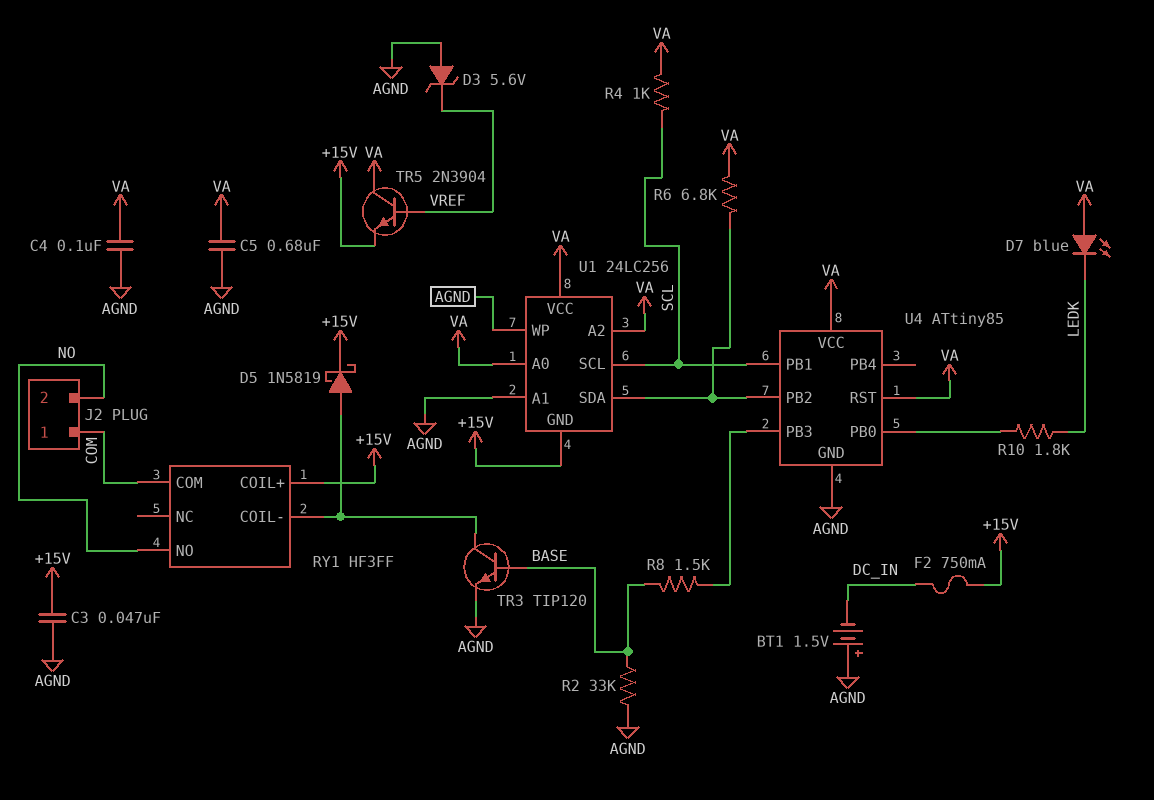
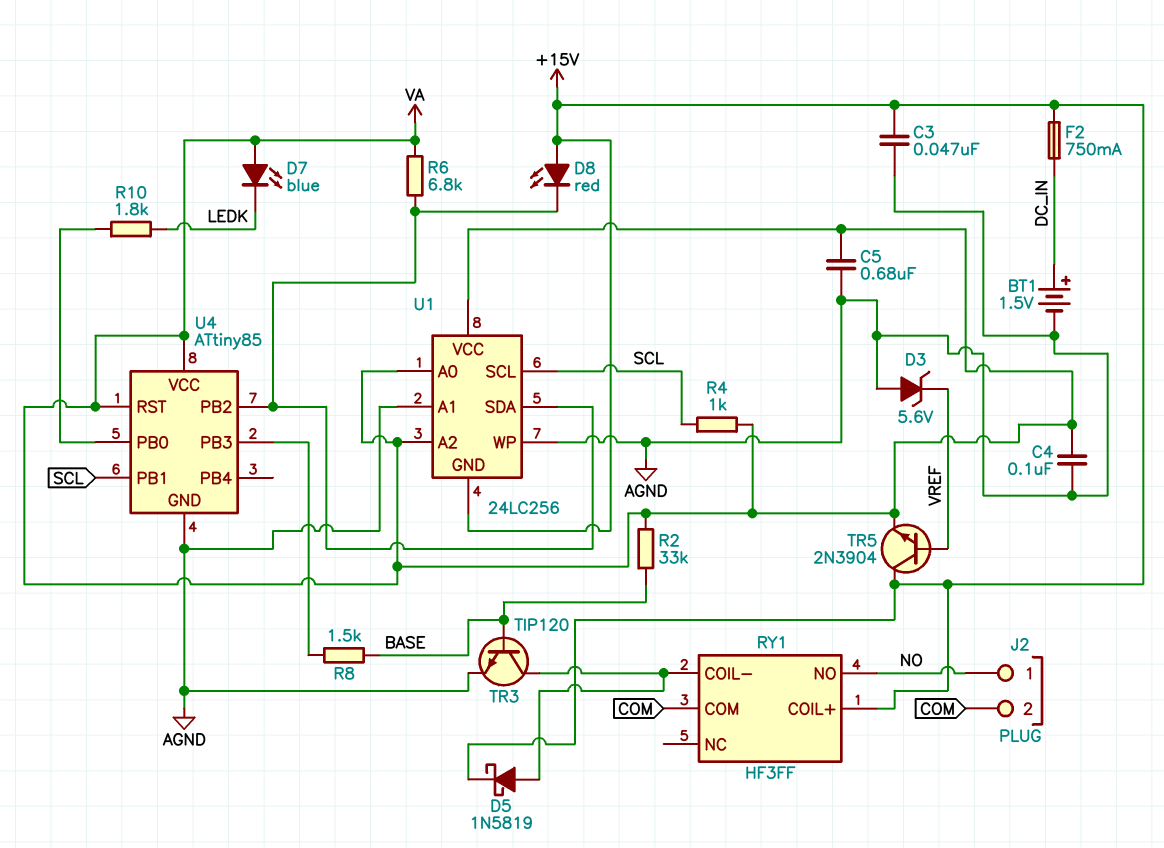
BT1: 1.5V (plus AGND, minus DC_IN) -> 1.5V (plus DC_IN, minus AGND)
D8: none -> LED red (A +15V, K U1/SDA)
J2 pin 1: COM -> NO
J2 pin 2: NO -> COM
R2: 33k (AGND, BASE) -> 33k (BASE, VA)
TR5: NPN 2N3904 (B VREF, C VA, E +15V) -> NPN 2N3904 (B VREF, C +15V, E VA)

